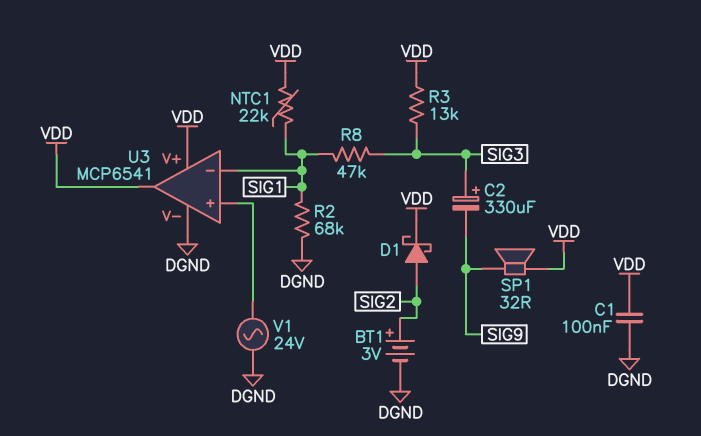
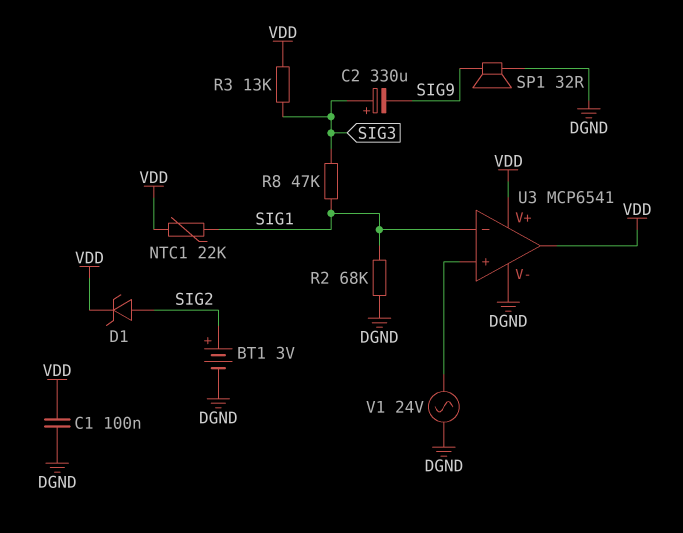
D1: schottky (A SIG2, K VDD) -> zener (A SIG2, K VDD)
SP1: speaker 32R (SIG9, VDD) -> speaker 32R (DGND, SIG9)

